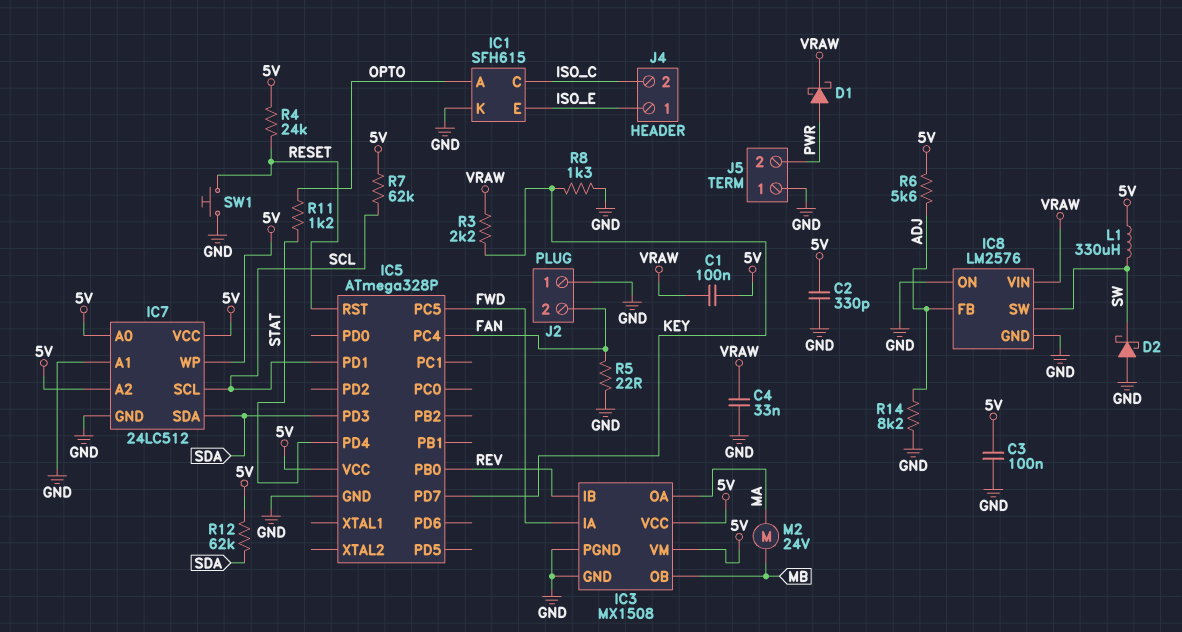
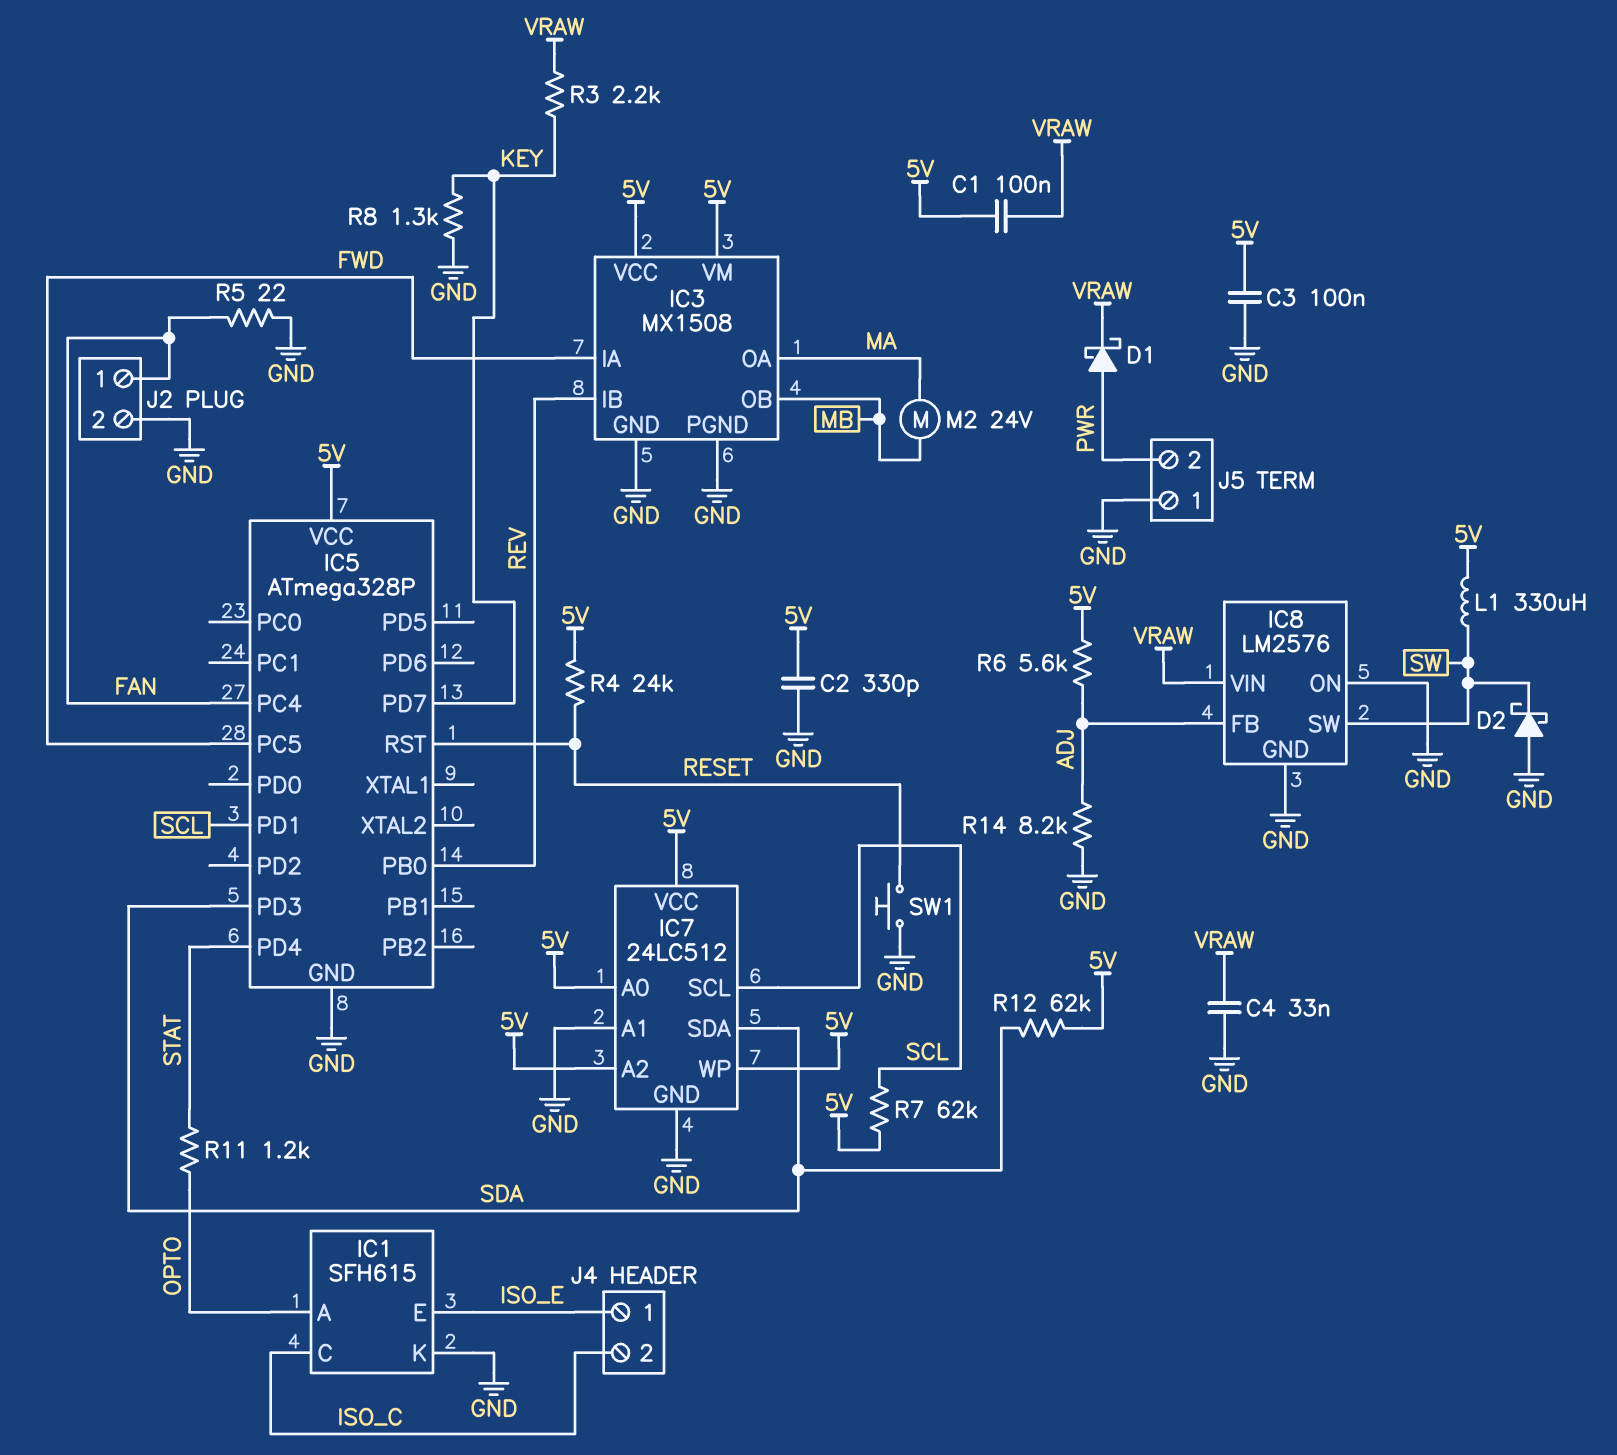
J2 pin 1: GND -> FAN
J2 pin 2: FAN -> GND

